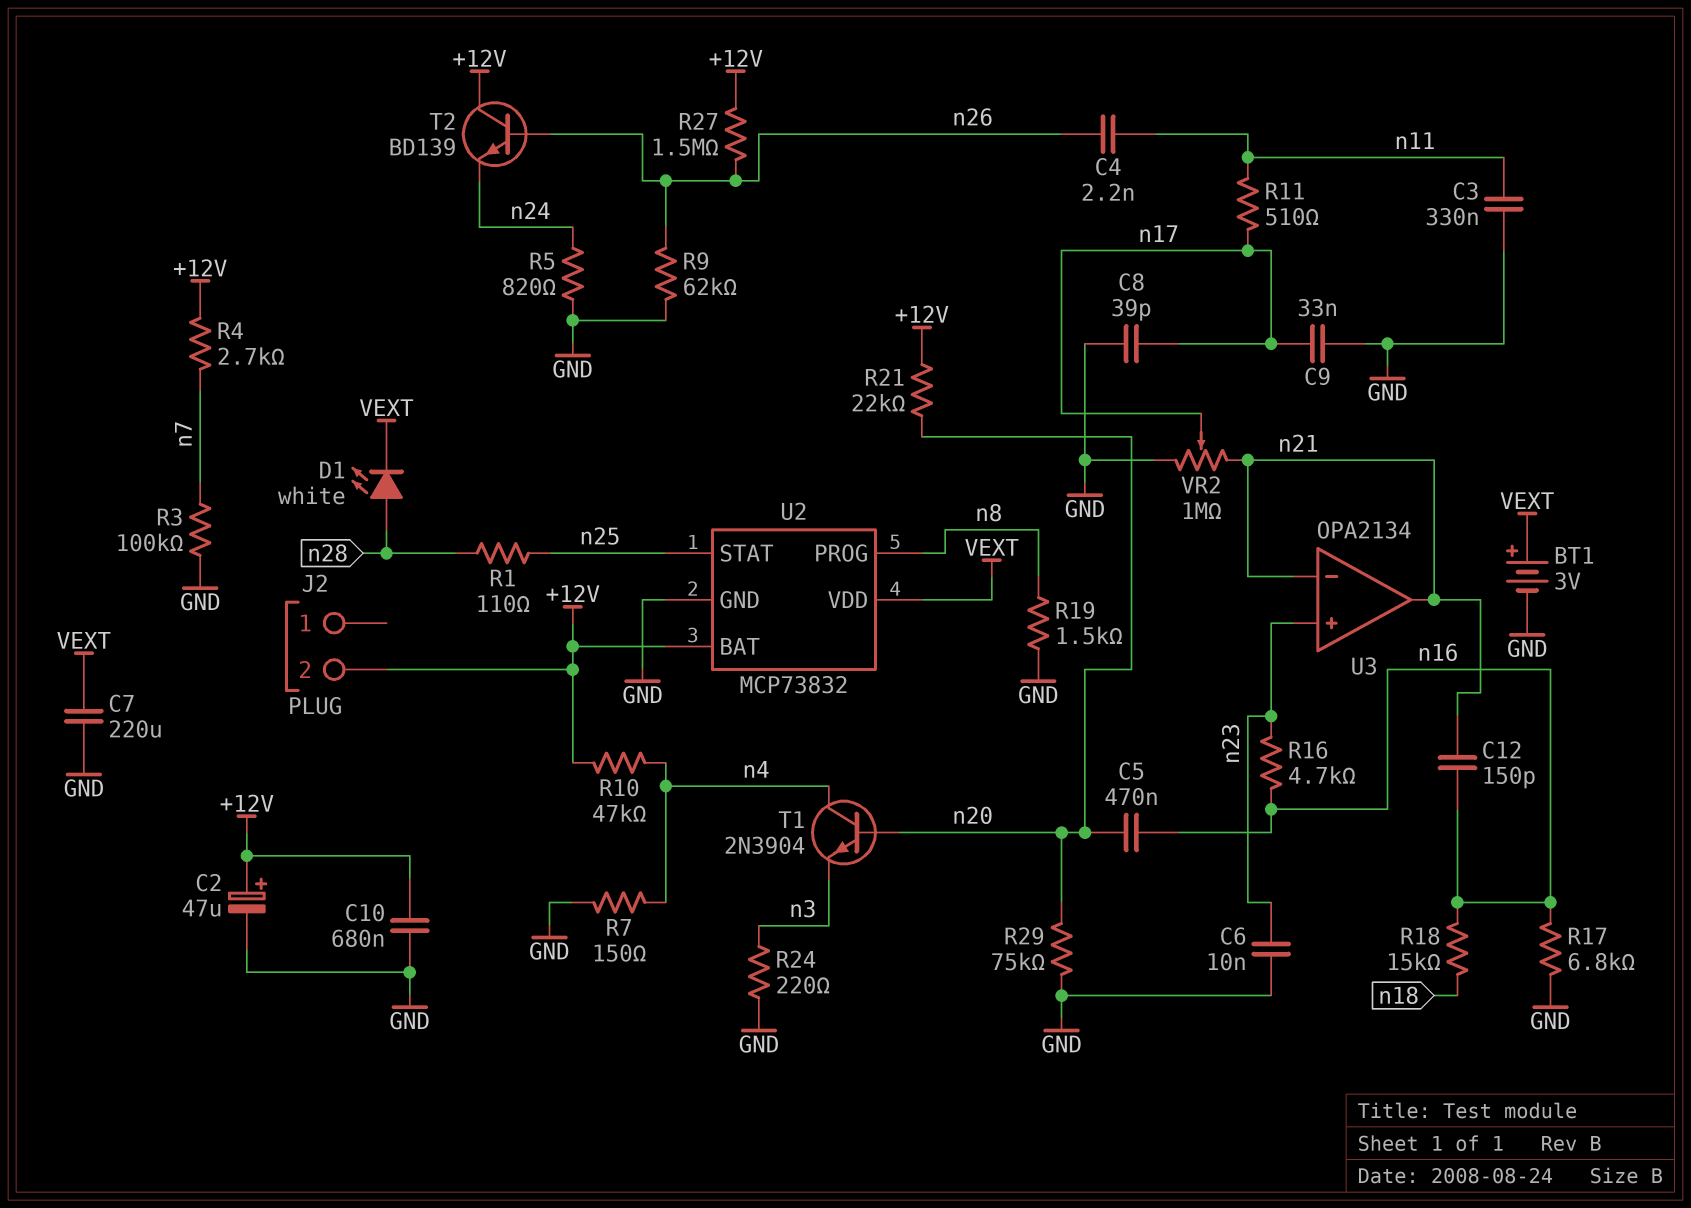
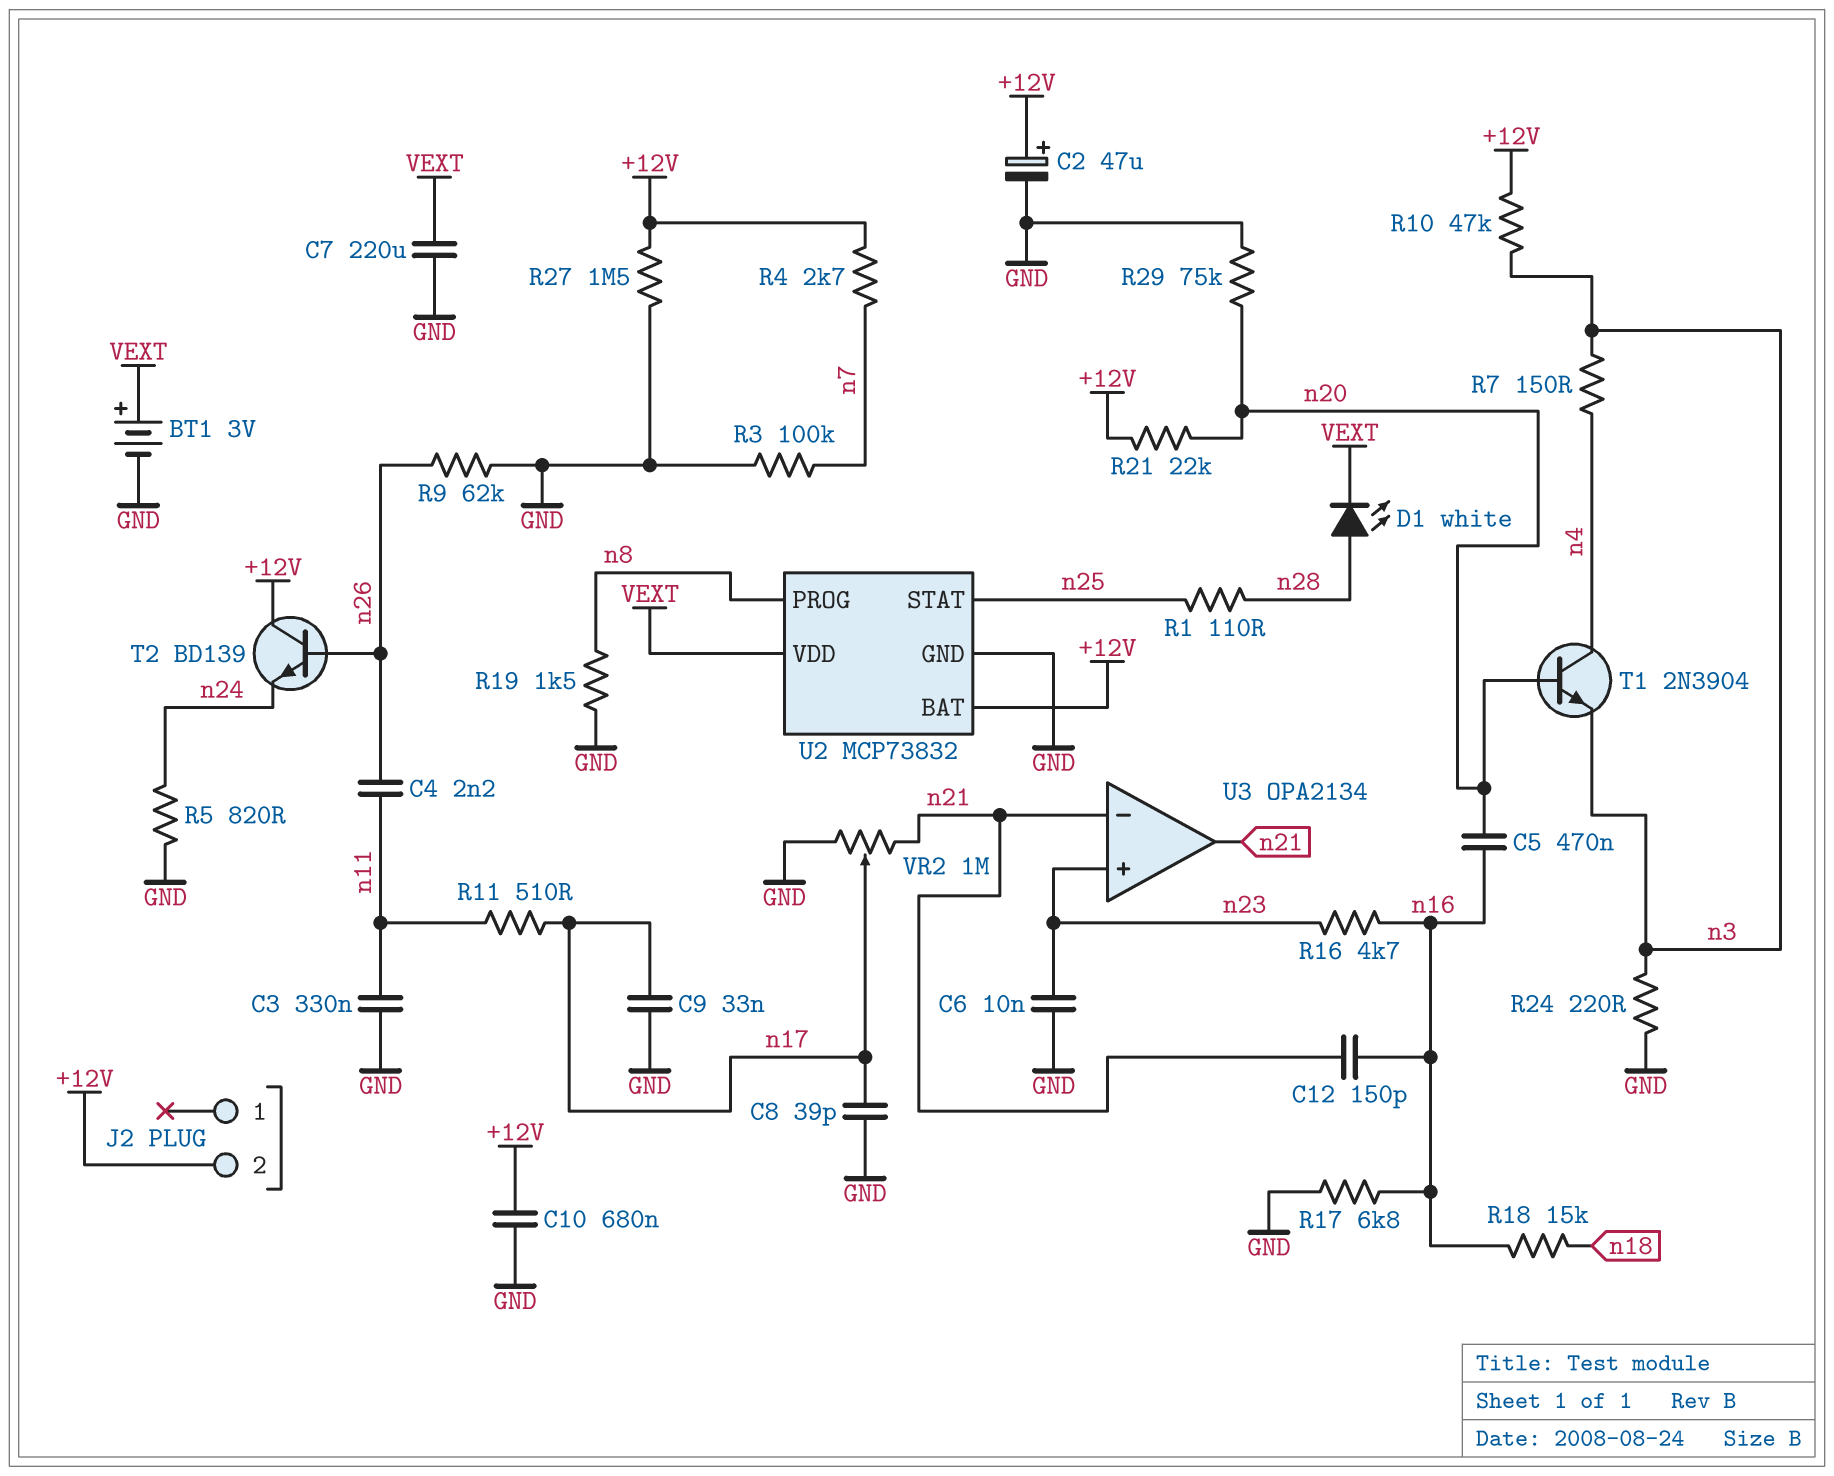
R7: 150 (GND, n4) -> 150 (n3, n4)
R10: 47k (+12V, n4) -> 47k (+12V, n3)
R27: 1.5M (+12V, n26) -> 1.5M (+12V, GND)

